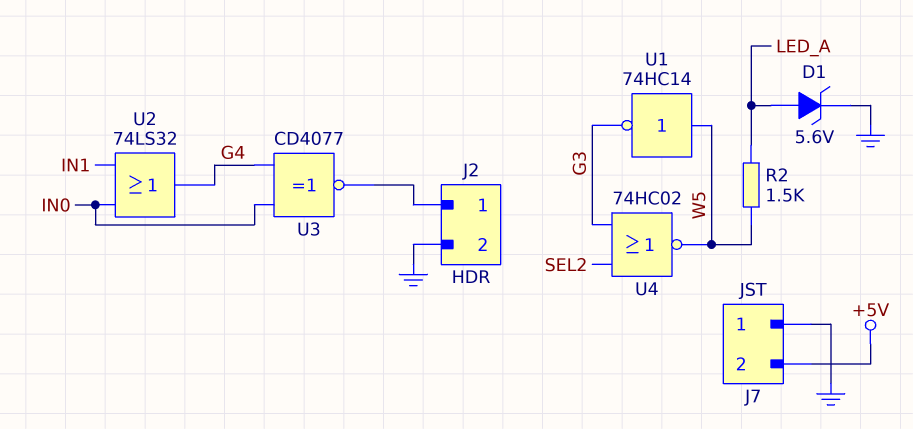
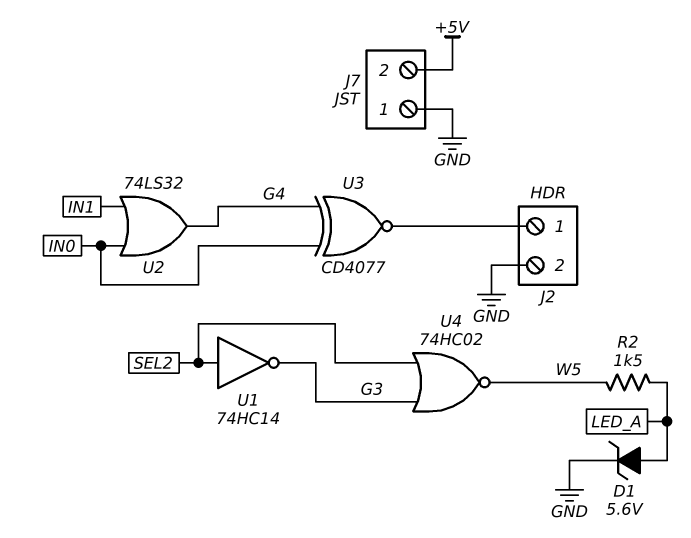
U1: NOT 74HC14 (in W5, out G3) -> NOT 74HC14 (in SEL2, out G3)

